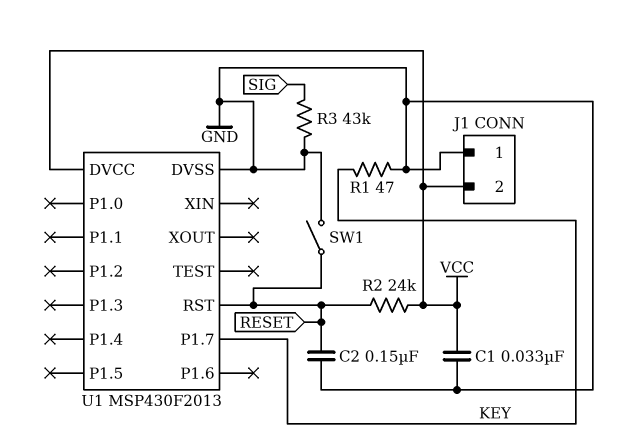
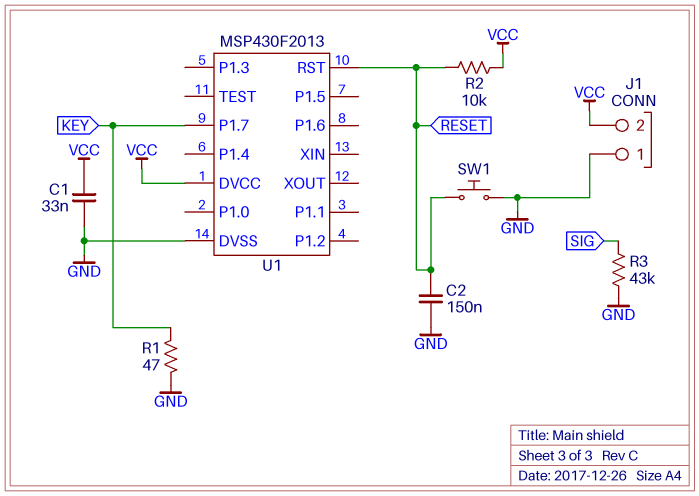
R2: 24k (RESET, VCC) -> 10k (RESET, VCC)
SW1: switch (GND, RESET) -> button (GND, RESET)

